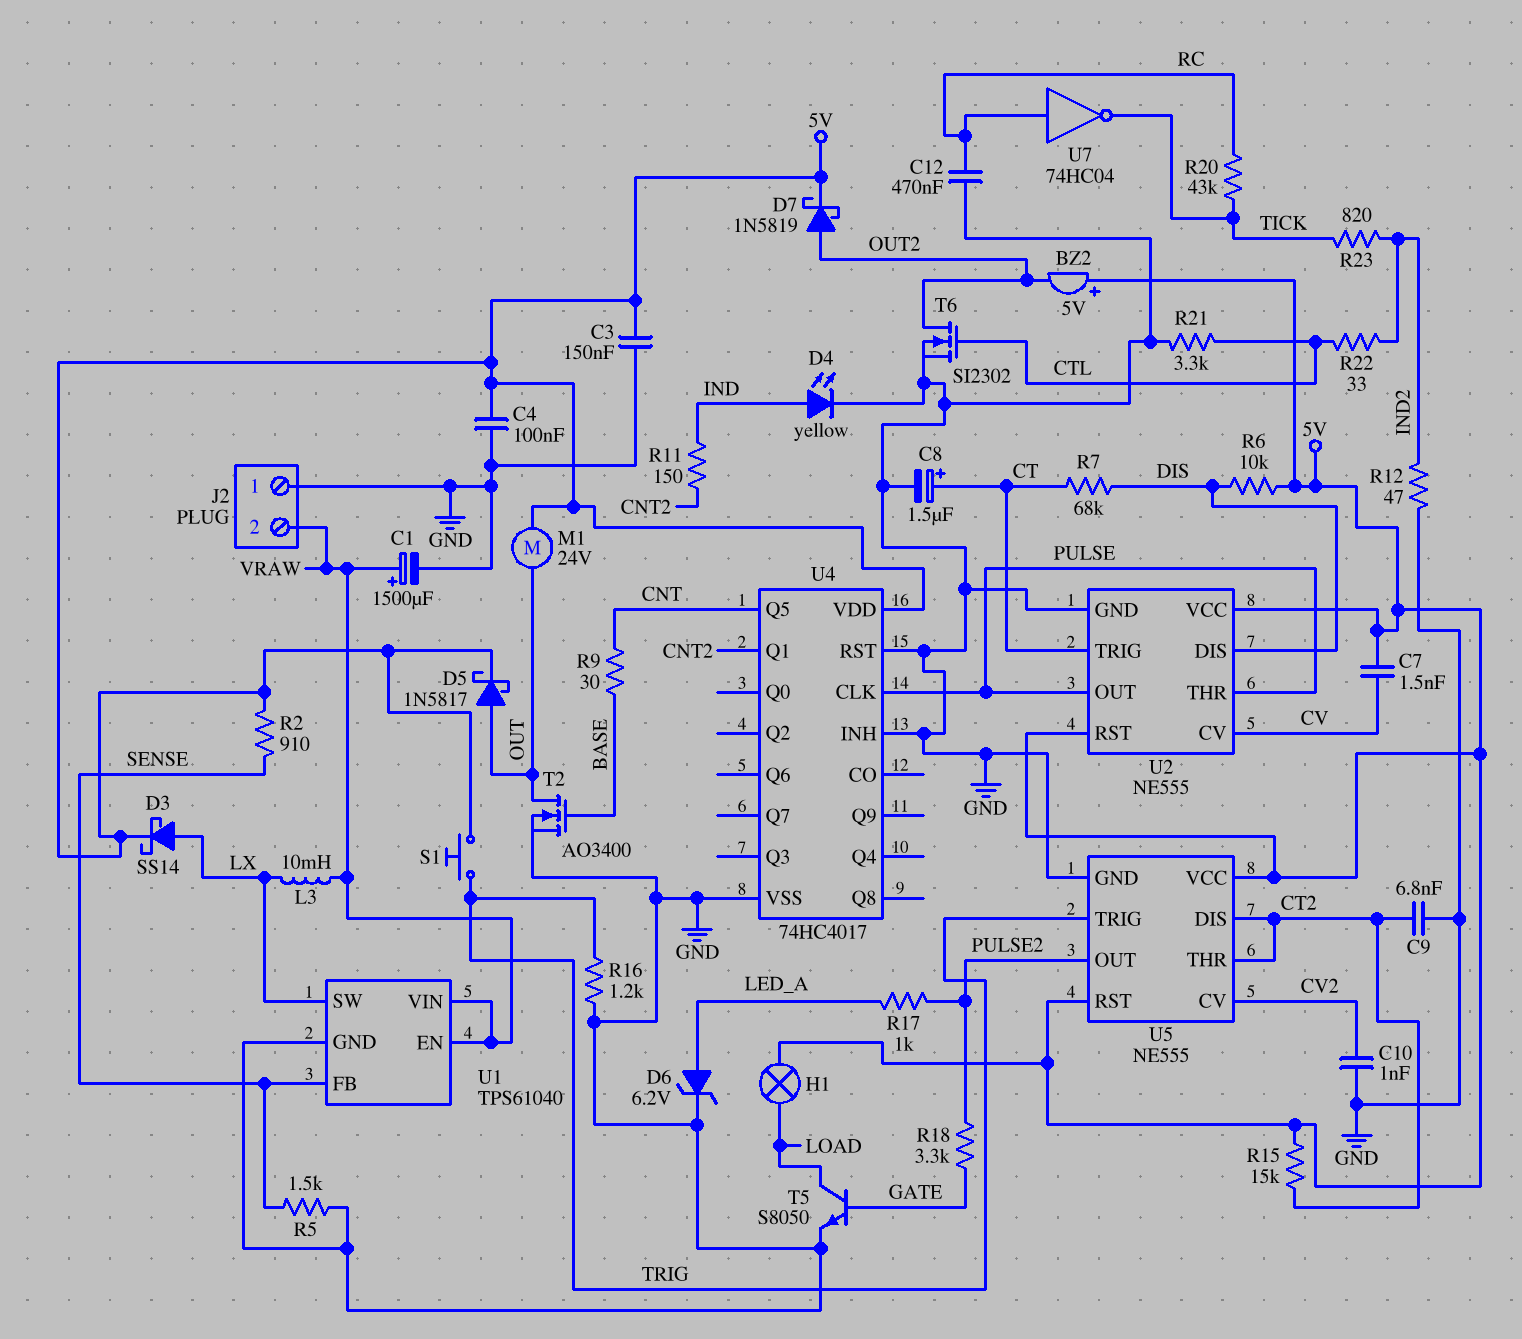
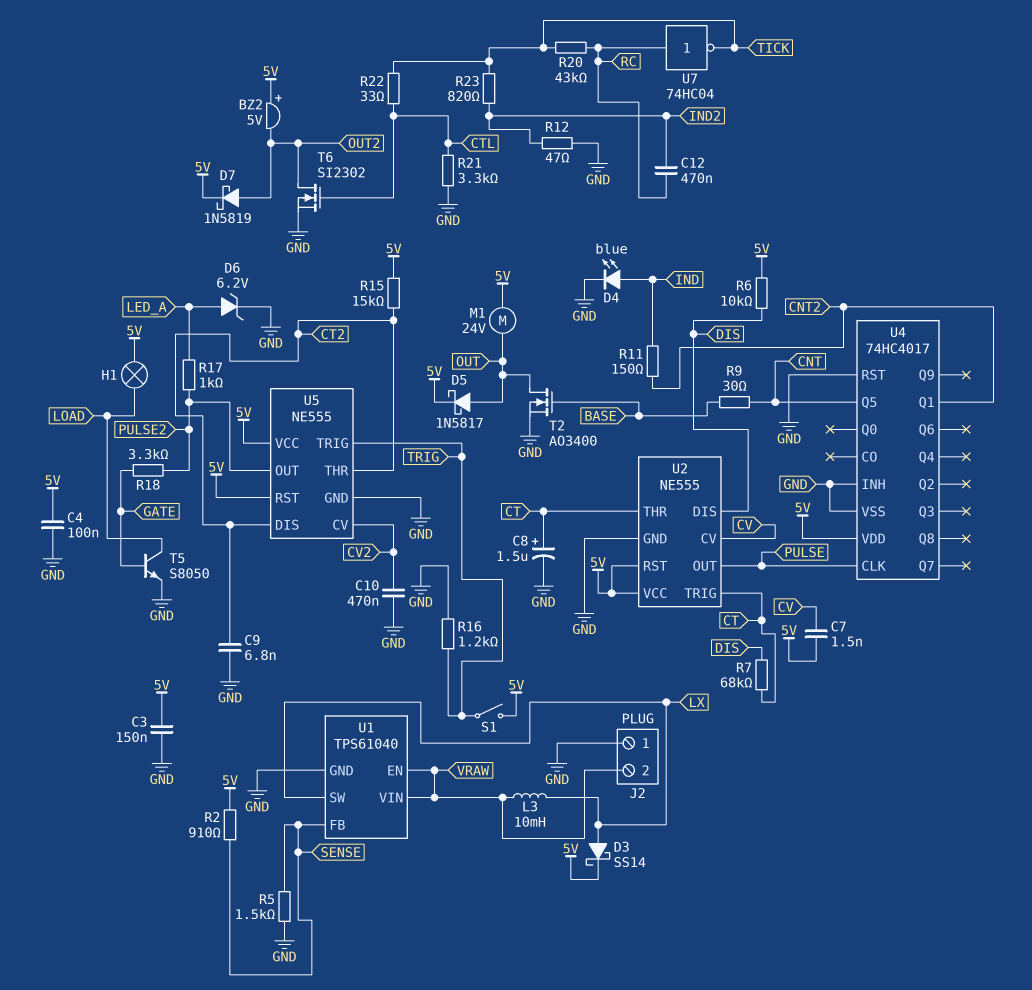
C1: 1500uF (plus VRAW, minus GND) -> none
C10: 1nF (CV2, GND) -> 470nF (CV2, GND)
C12: 470nF (GND, RC) -> 470nF (IND2, RC)
D4: LED yellow (A IND, K GND) -> LED blue (A IND, K GND)
R22: 33 (CTL, IND2) -> 33 (CTL, TICK)
S1: button (5V, TRIG) -> switch (5V, TRIG)
U2 pin THR: PULSE -> CT

